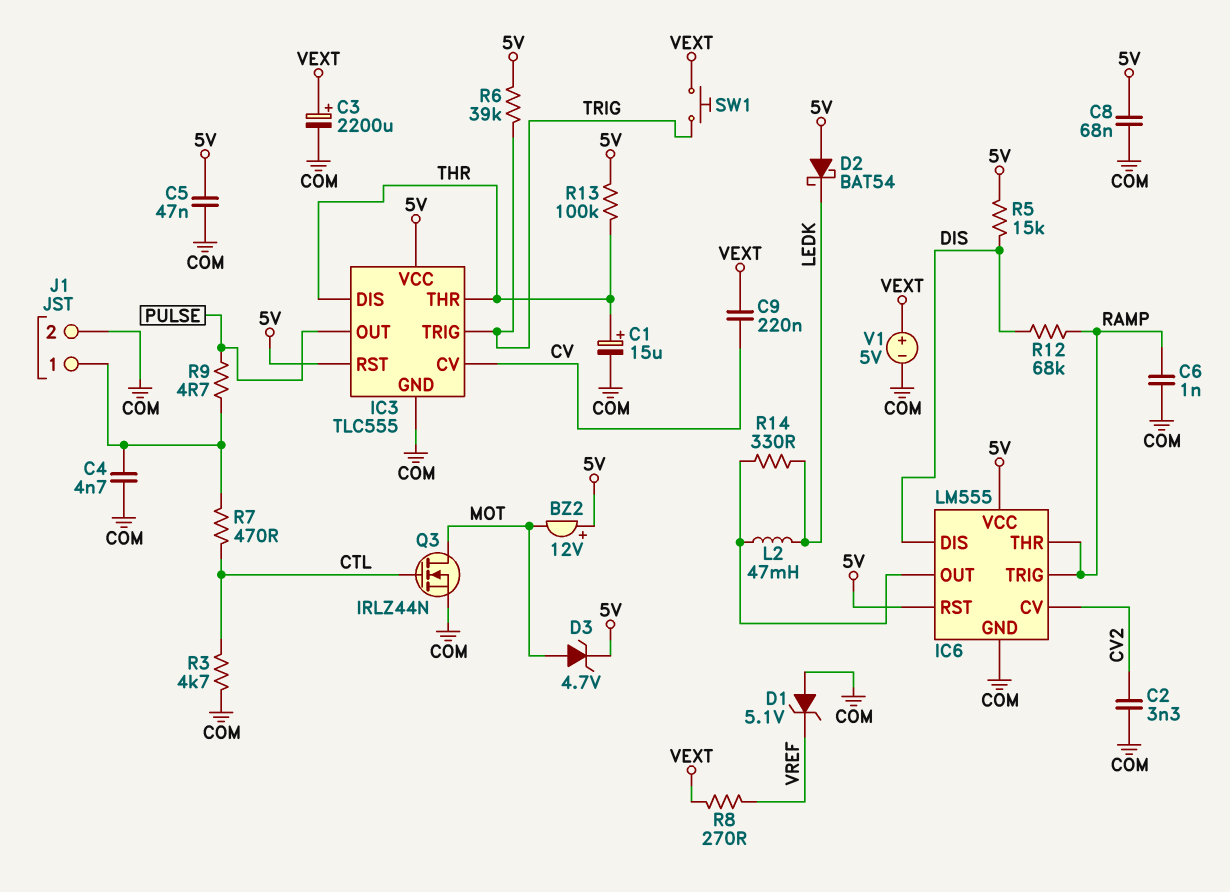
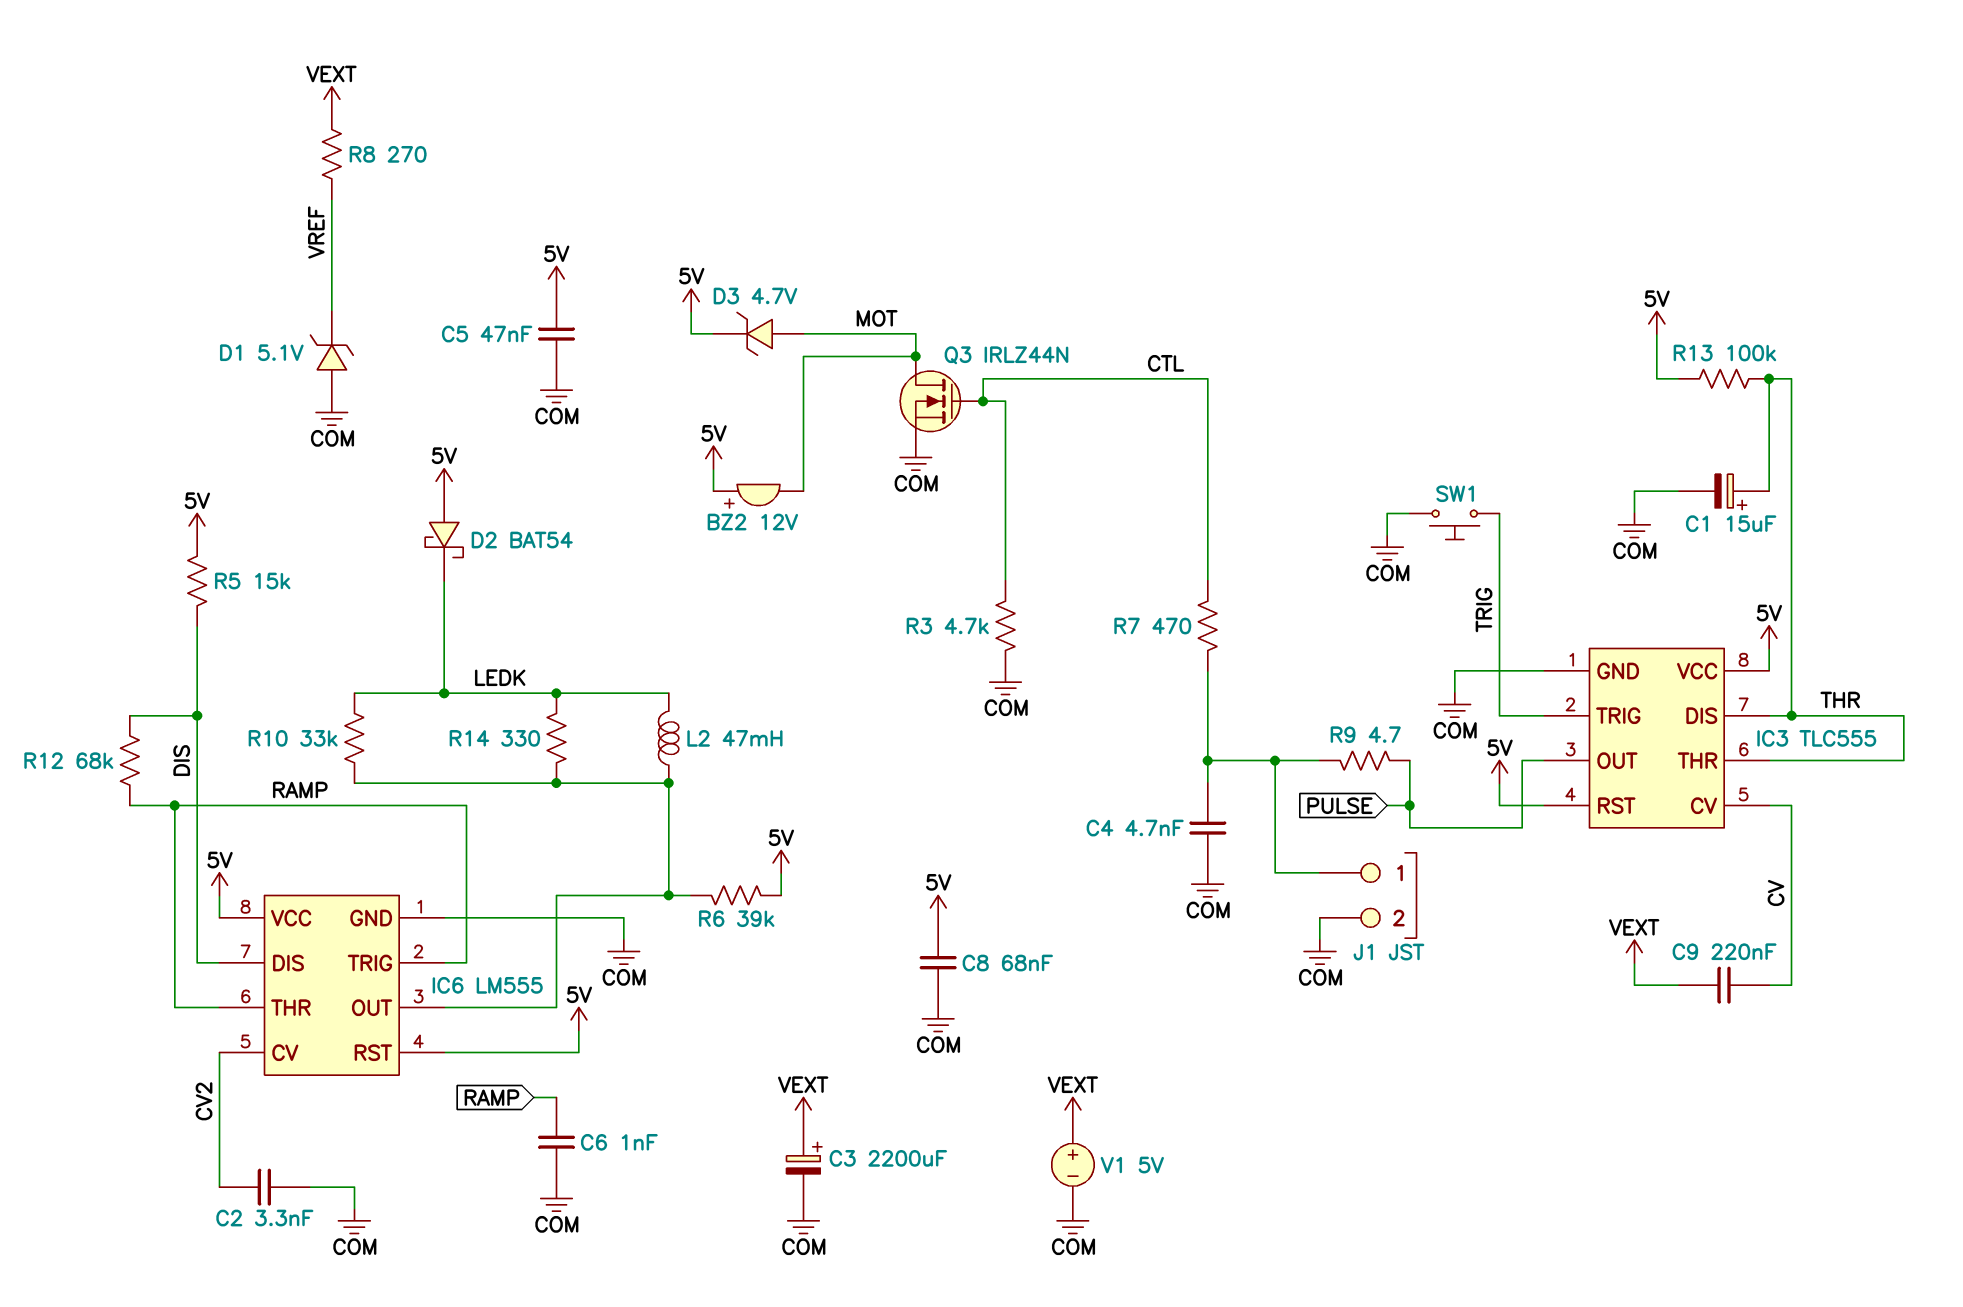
R6: 39k (5V, TRIG) -> 39k (5V, IC6/OUT)
R10: none -> 33k (IC6/OUT, LEDK)
SW1: button (TRIG, VEXT) -> button (COM, TRIG)

